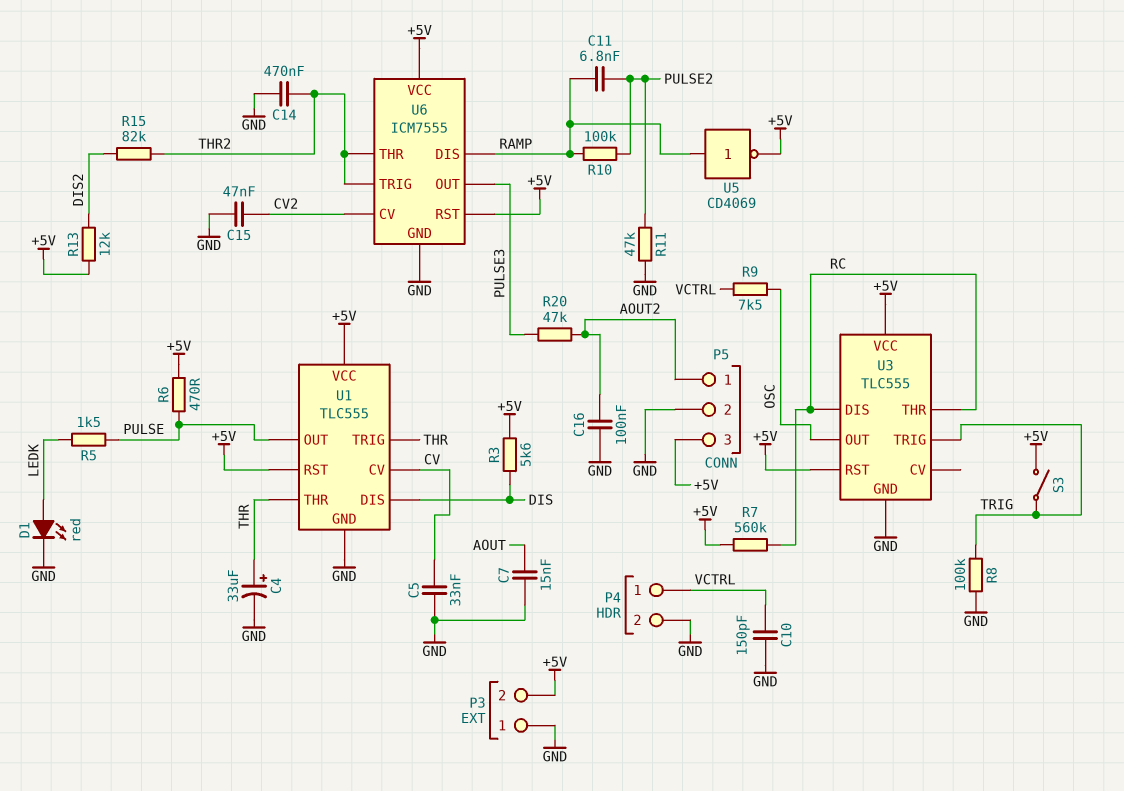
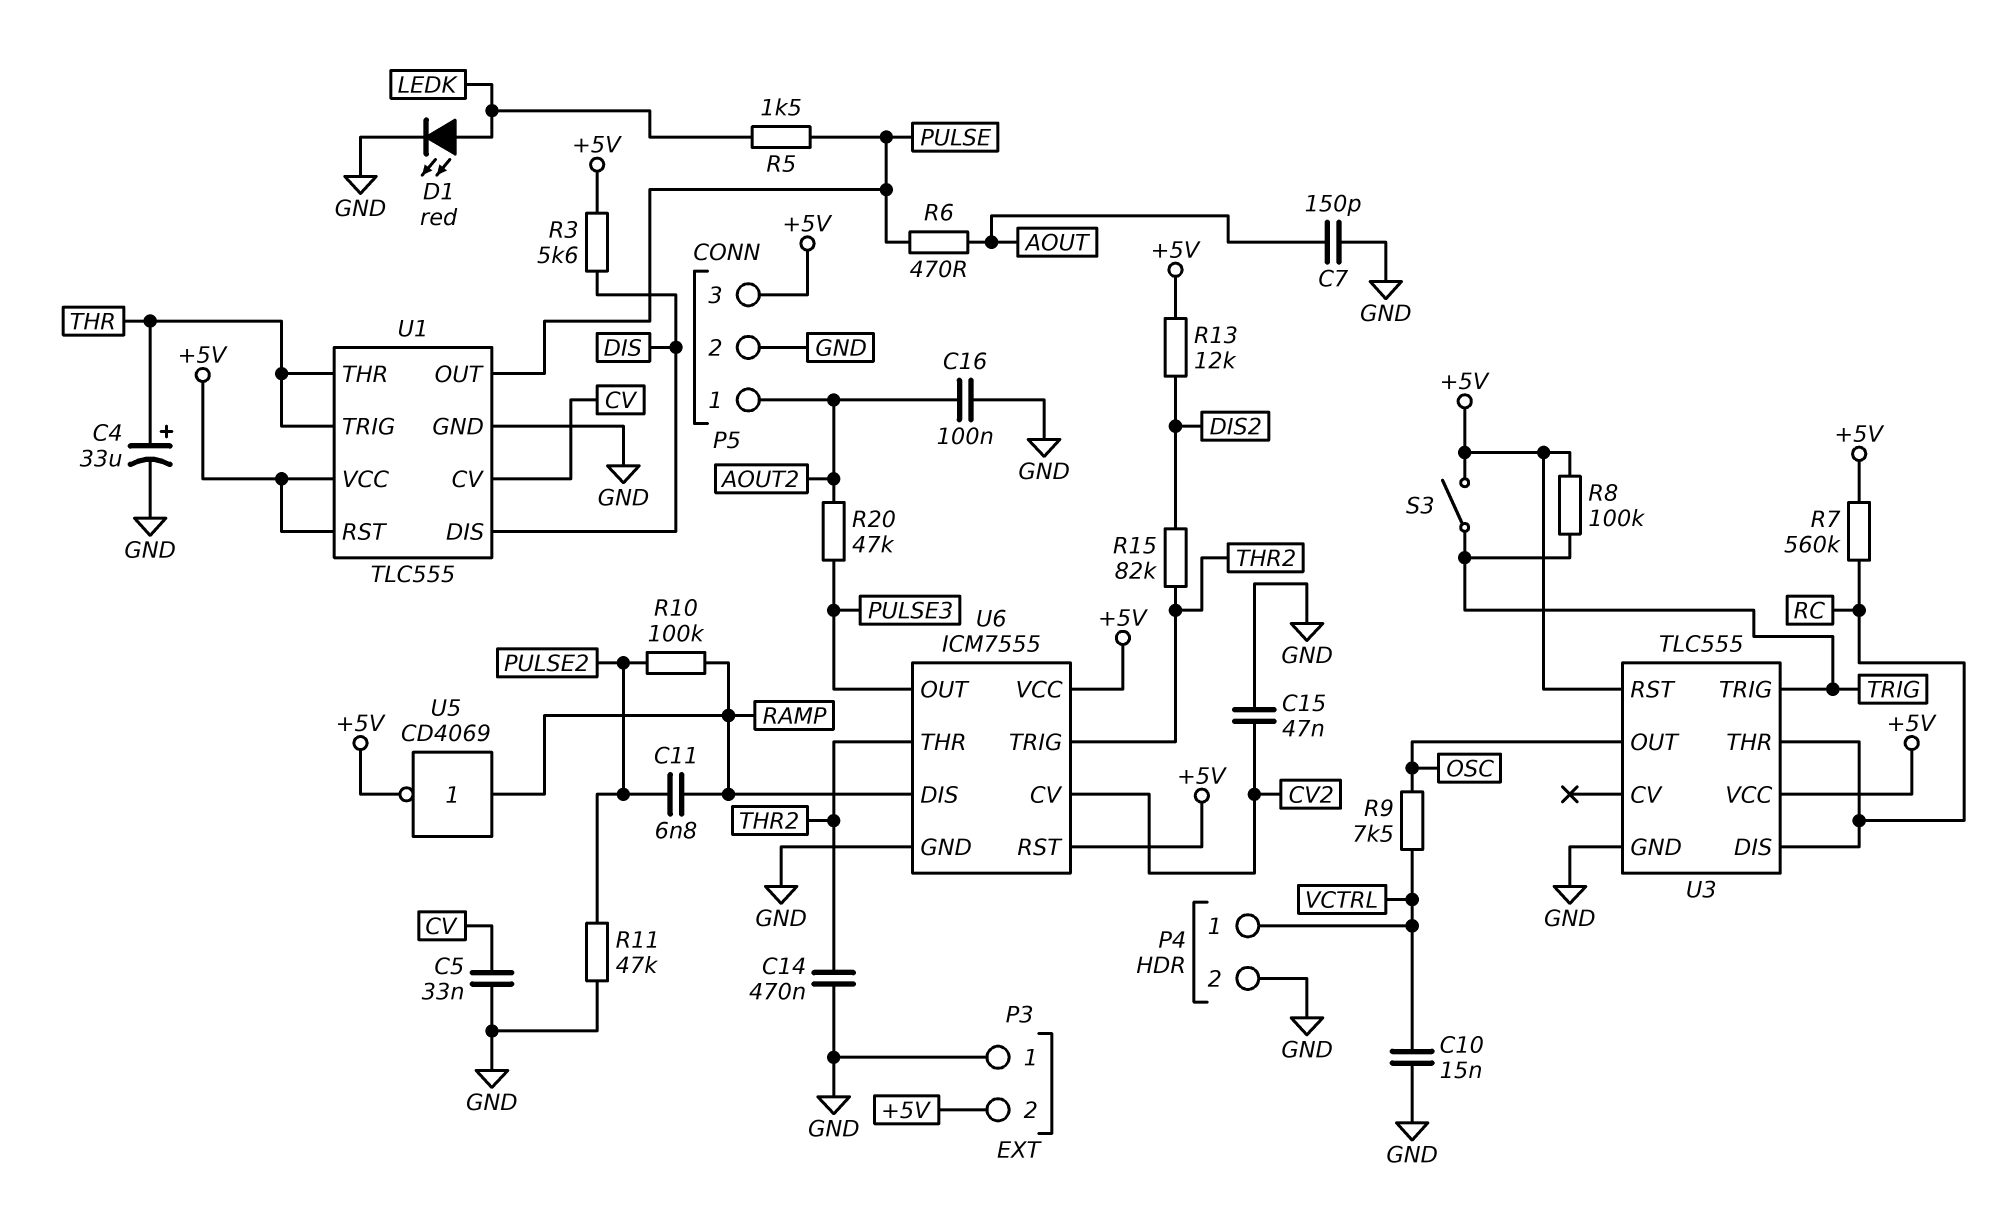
C7: 15nF (AOUT, GND) -> 150pF (AOUT, GND)
C10: 150pF (GND, VCTRL) -> 15nF (GND, VCTRL)
R6: 470 (+5V, PULSE) -> 470 (AOUT, PULSE)
R8: 100k (GND, TRIG) -> 100k (+5V, TRIG)

